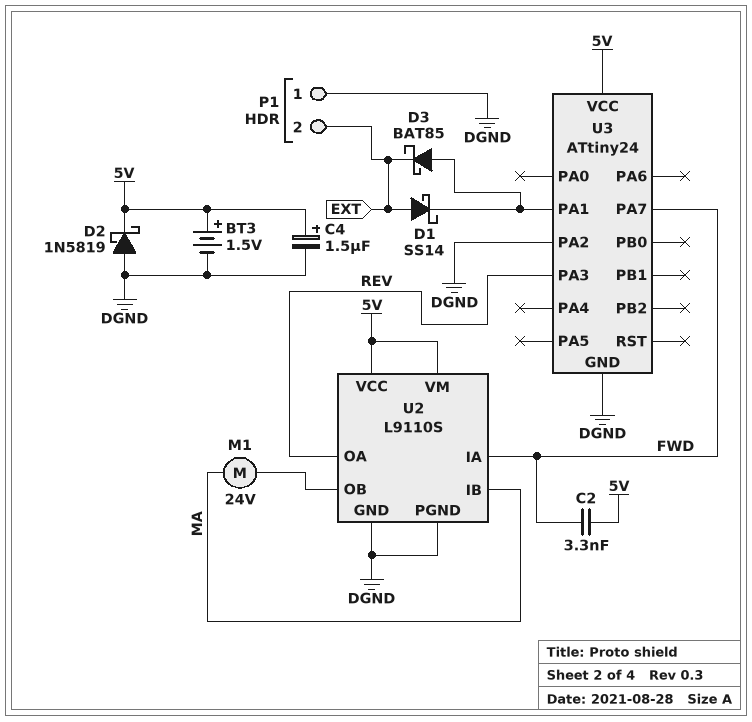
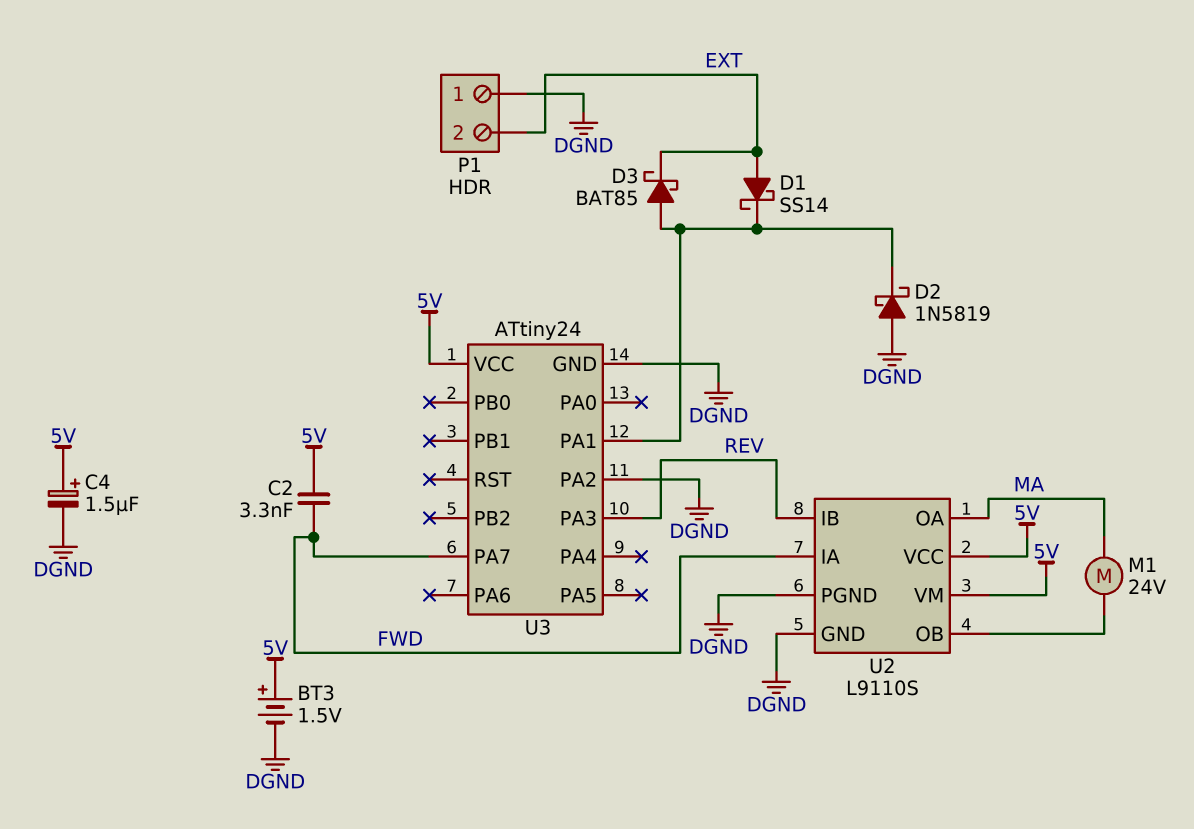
D2: schottky 1N5819 (A DGND, K 5V) -> schottky 1N5819 (A DGND, K U3/PA1)
U2 pin IB: MA -> REV
U2 pin OA: REV -> MA

